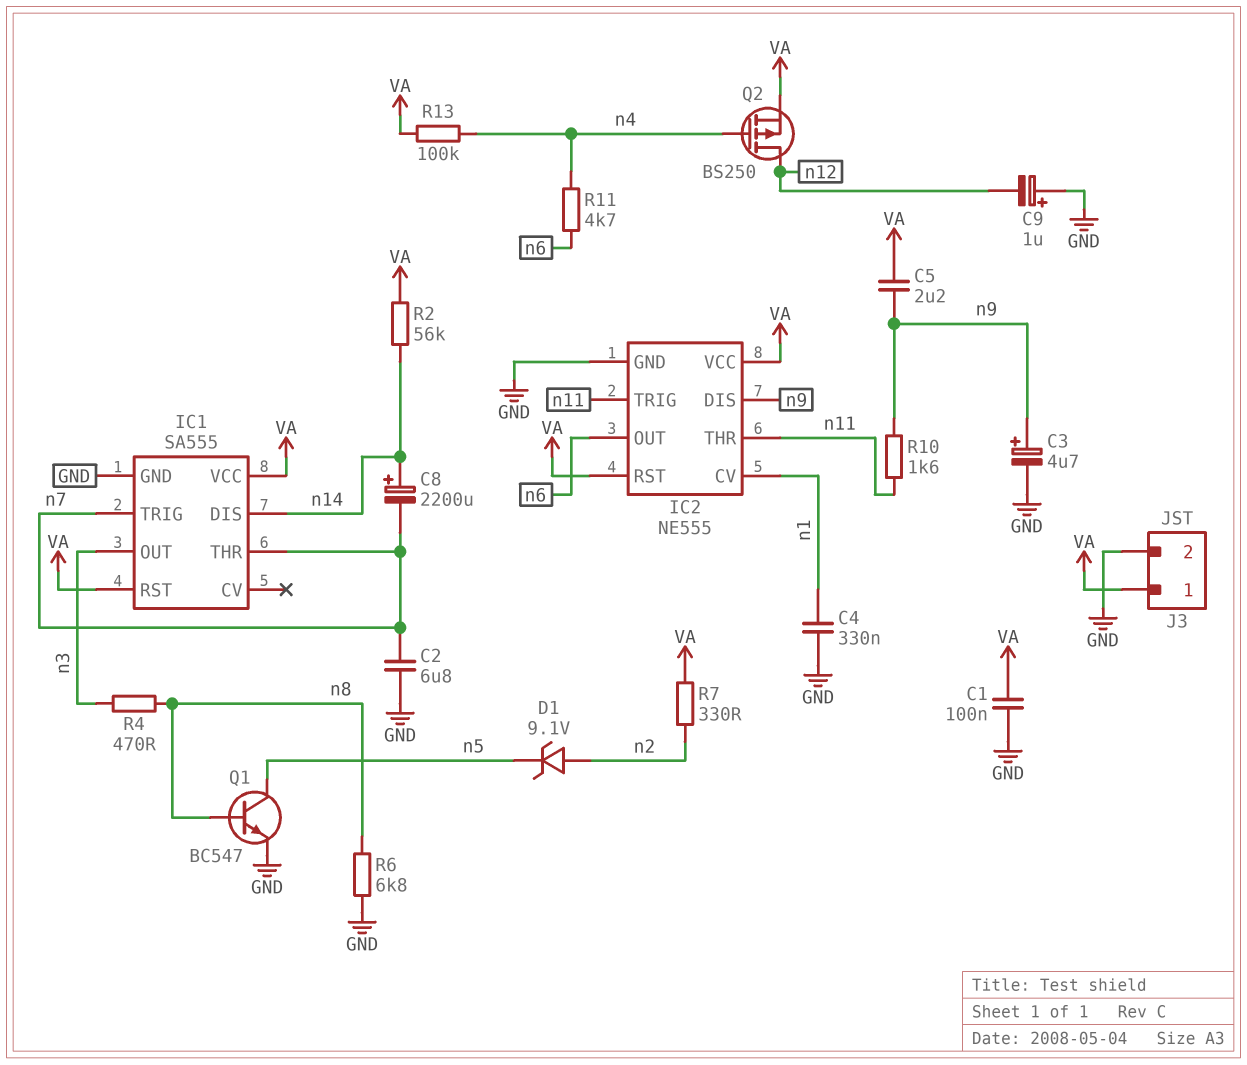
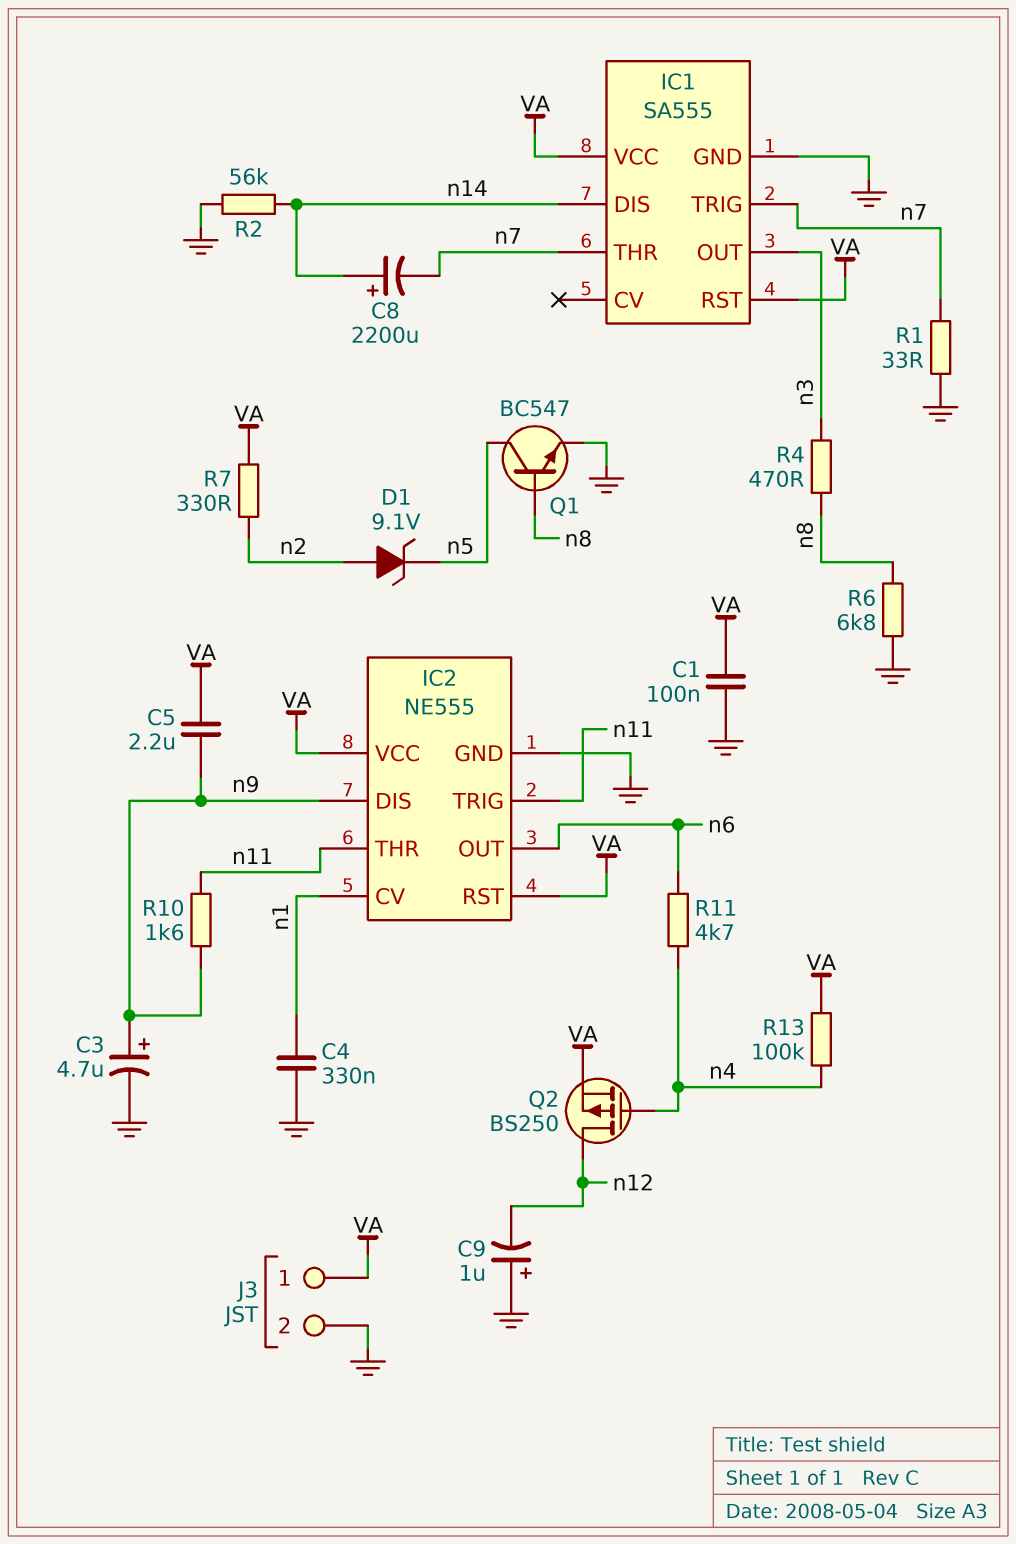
C2: 6.8uF (GND, n7) -> none
R1: none -> 33 (GND, n7)
R2: 56k (VA, n14) -> 56k (GND, n14)

